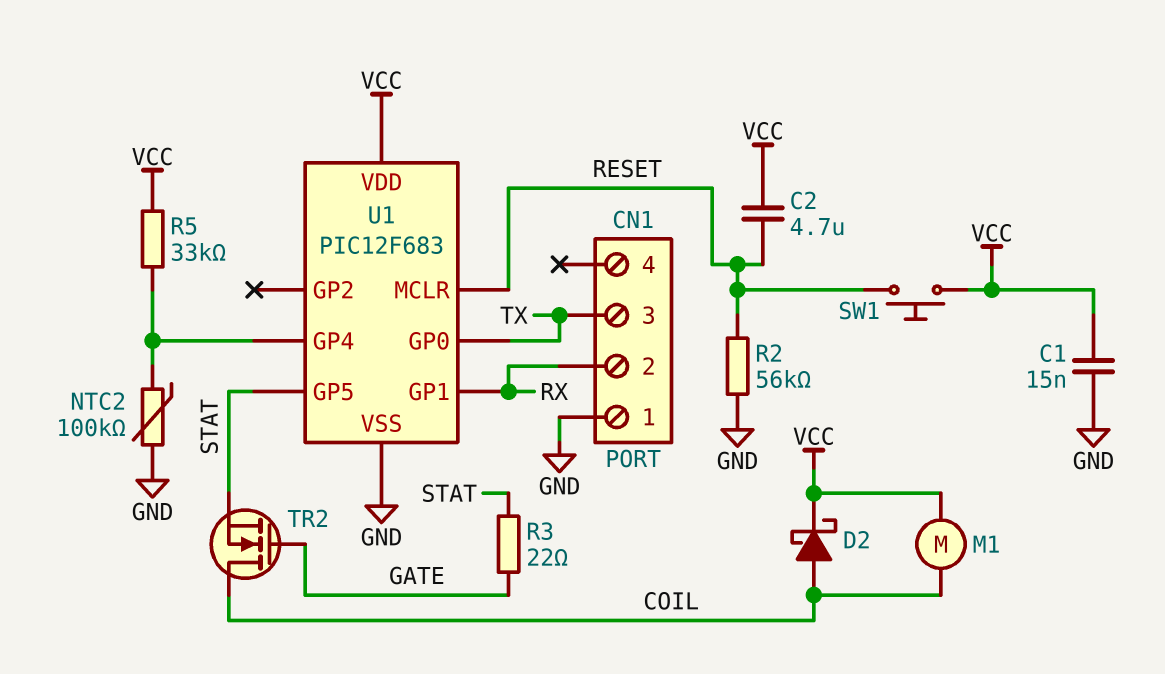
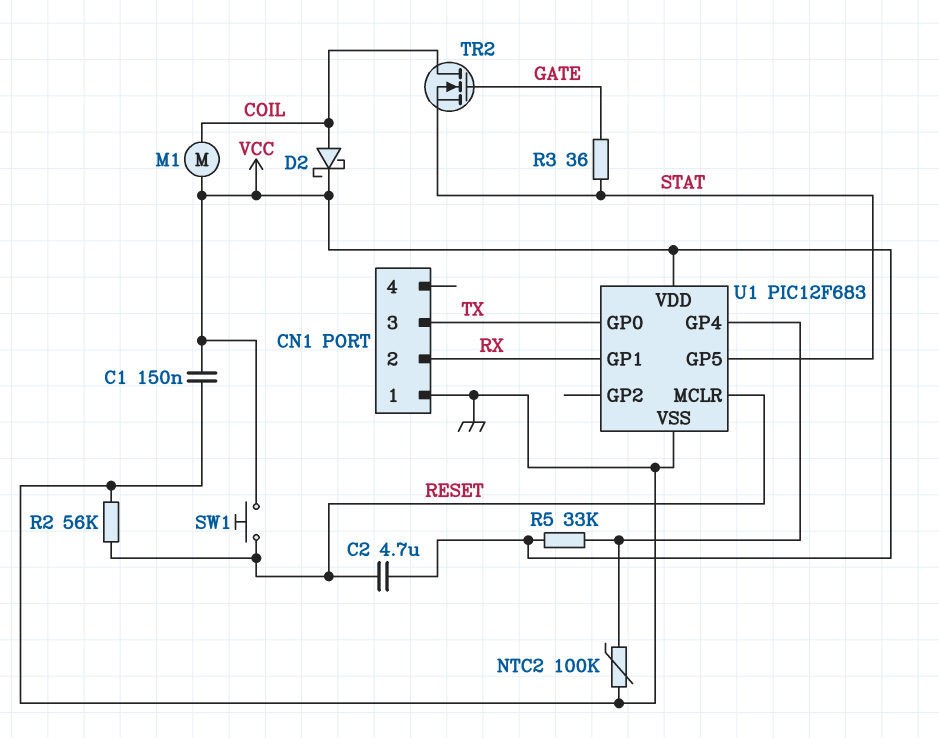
C1: 15nF (GND, VCC) -> 150nF (GND, VCC)
R3: 22 (GATE, STAT) -> 36 (GATE, STAT)

